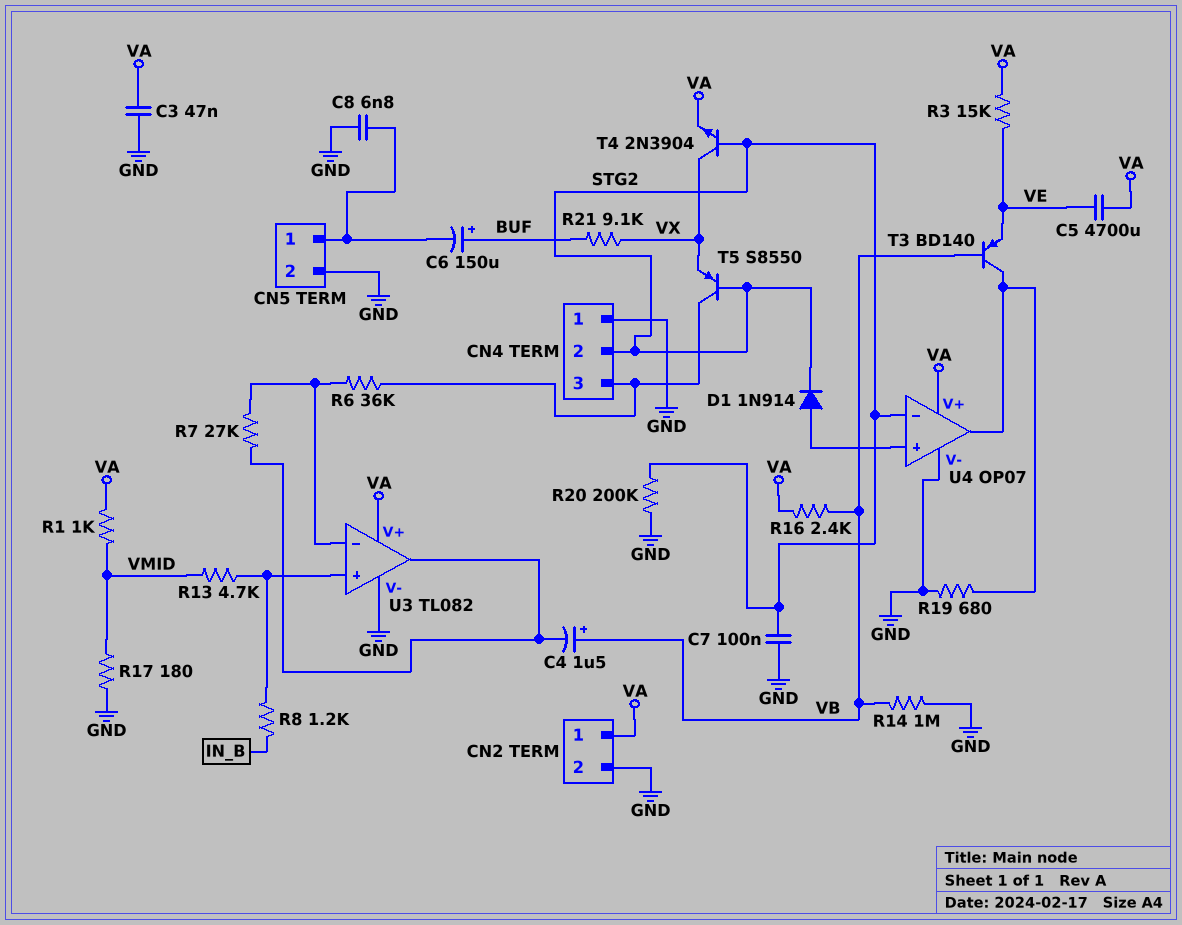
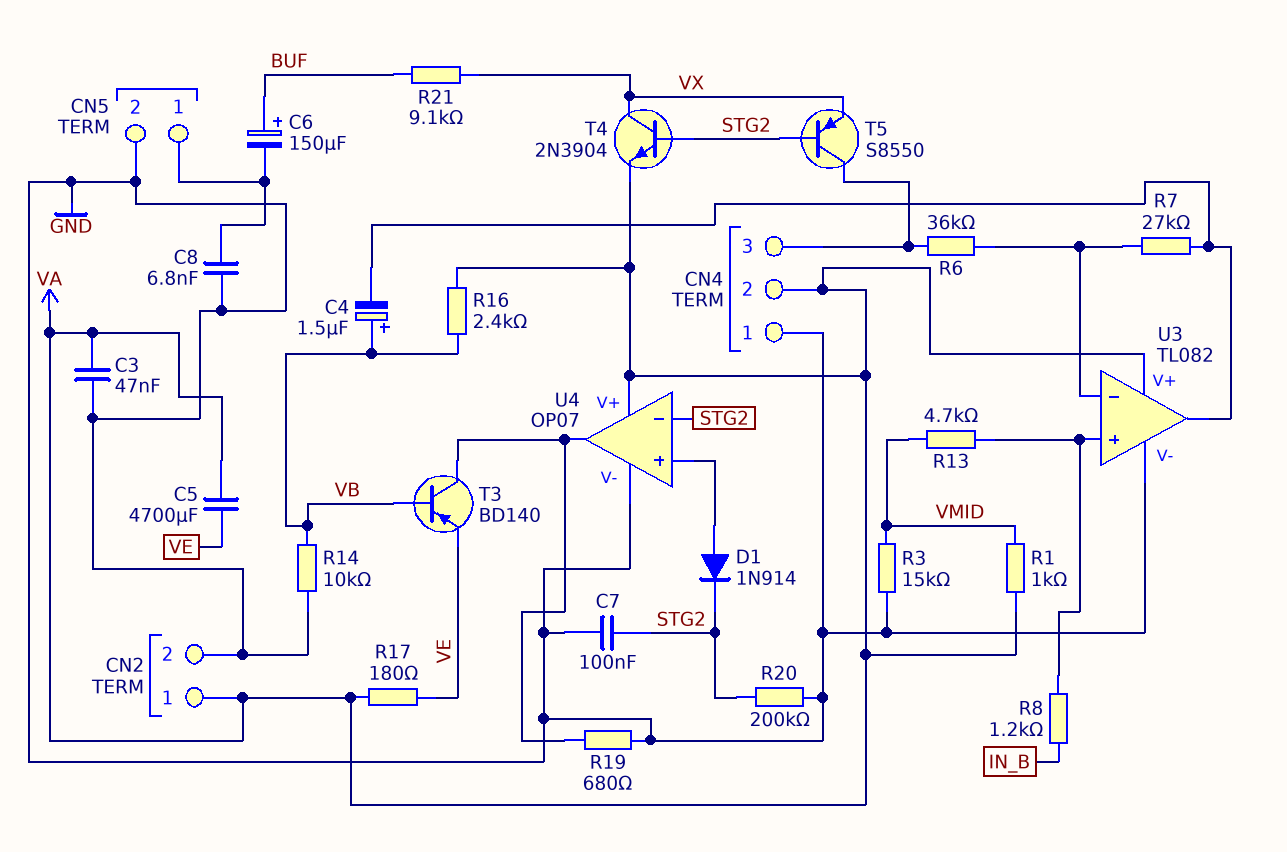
CN4 pin 2: STG2 -> VA
R3: 15k (VA, VE) -> 15k (GND, VMID)
R14: 1M (GND, VB) -> 10k (GND, VB)
R17: 180 (GND, VMID) -> 180 (VA, VE)

